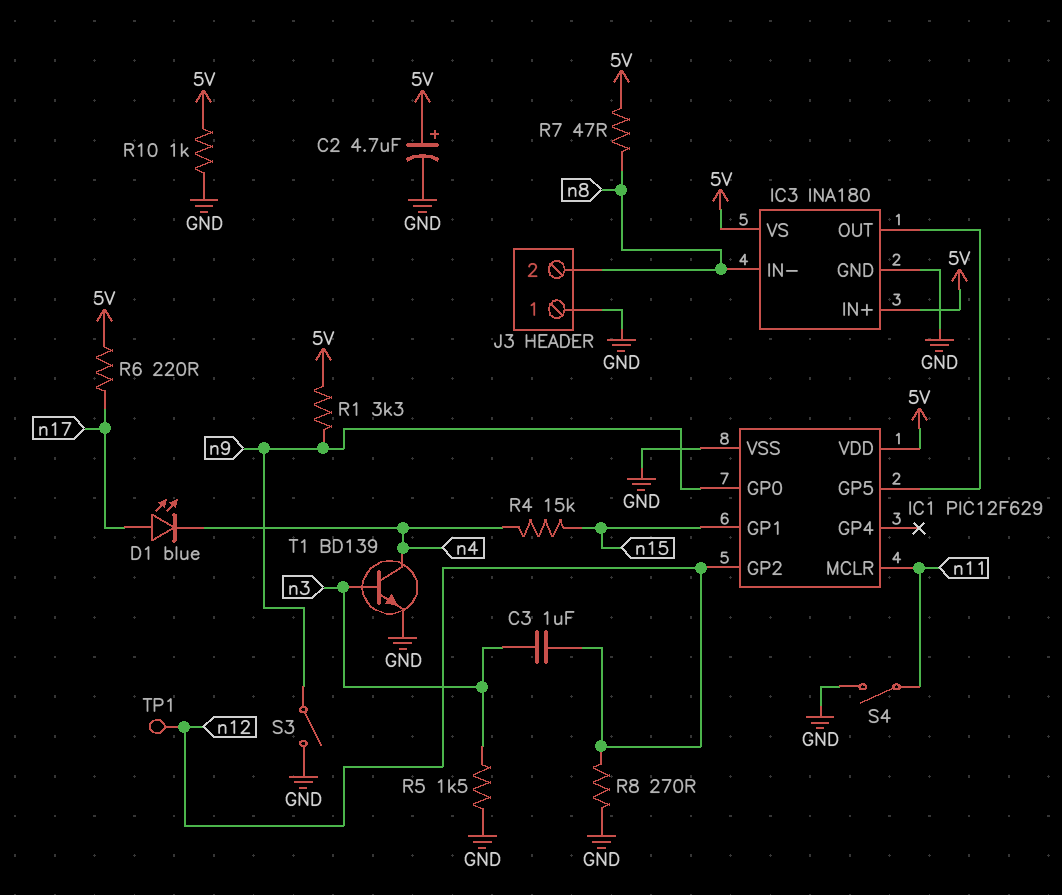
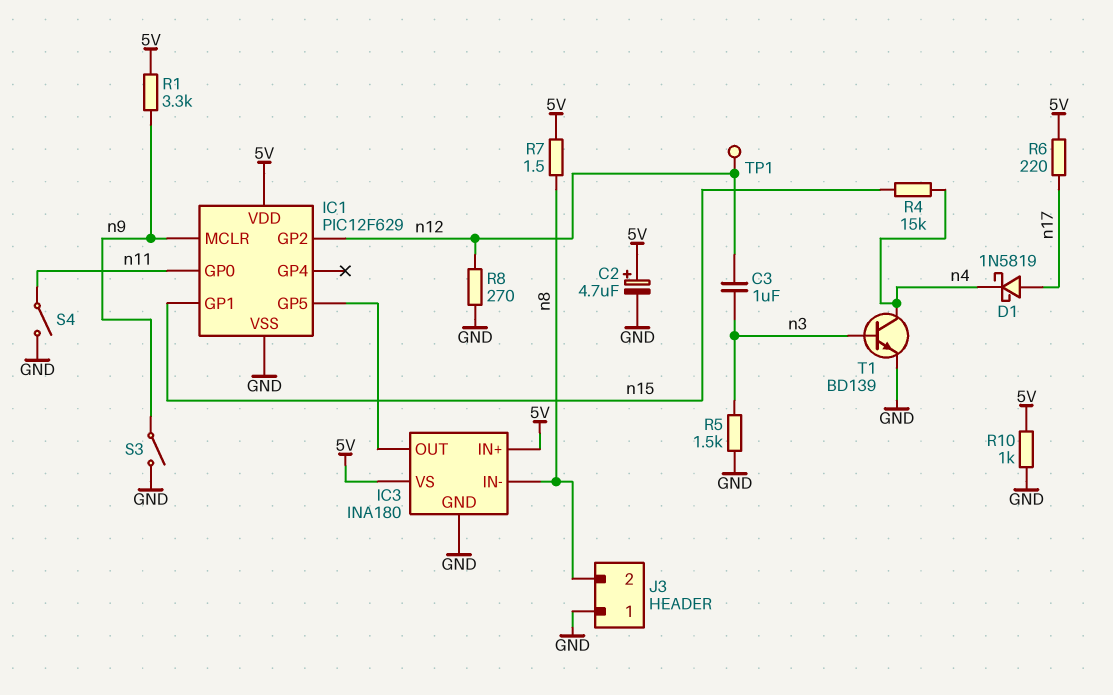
D1: LED blue (A n17, K n4) -> schottky 1N5819 (A n17, K n4)
IC1 pin GP0: n9 -> n11
IC1 pin MCLR: n11 -> n9
R7: 47 (5V, n8) -> 1.5 (5V, n8)

